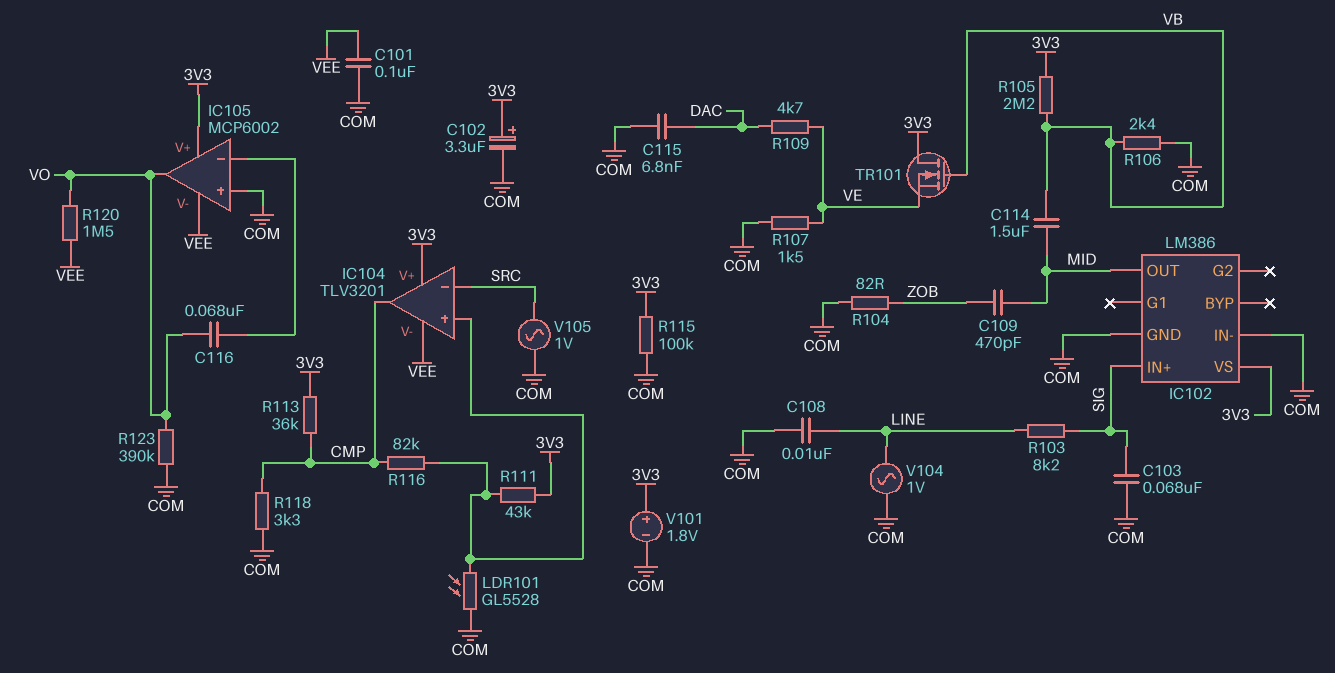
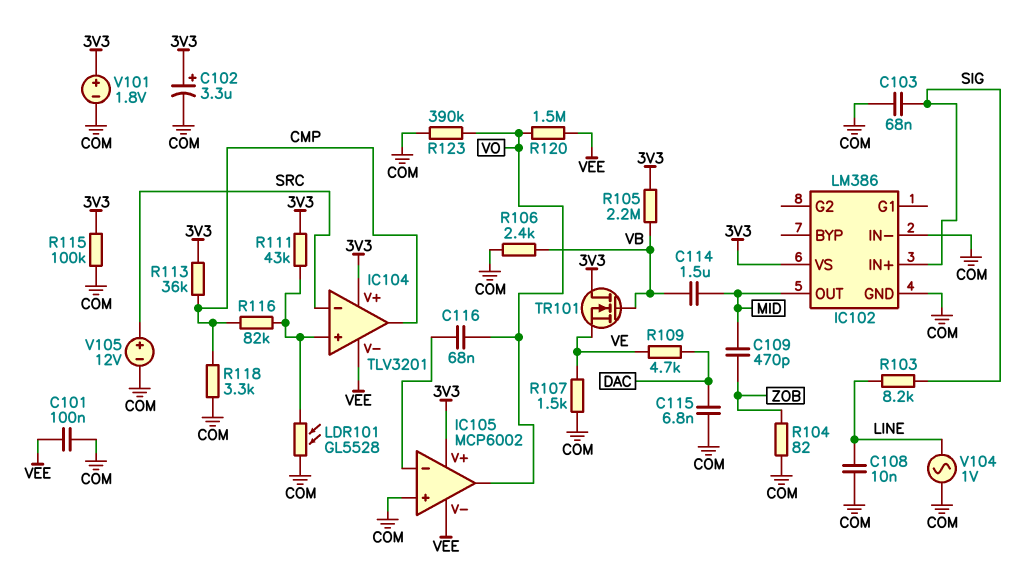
V105: AC 1V (COM, SRC) -> 12V (plus SRC, minus COM)

